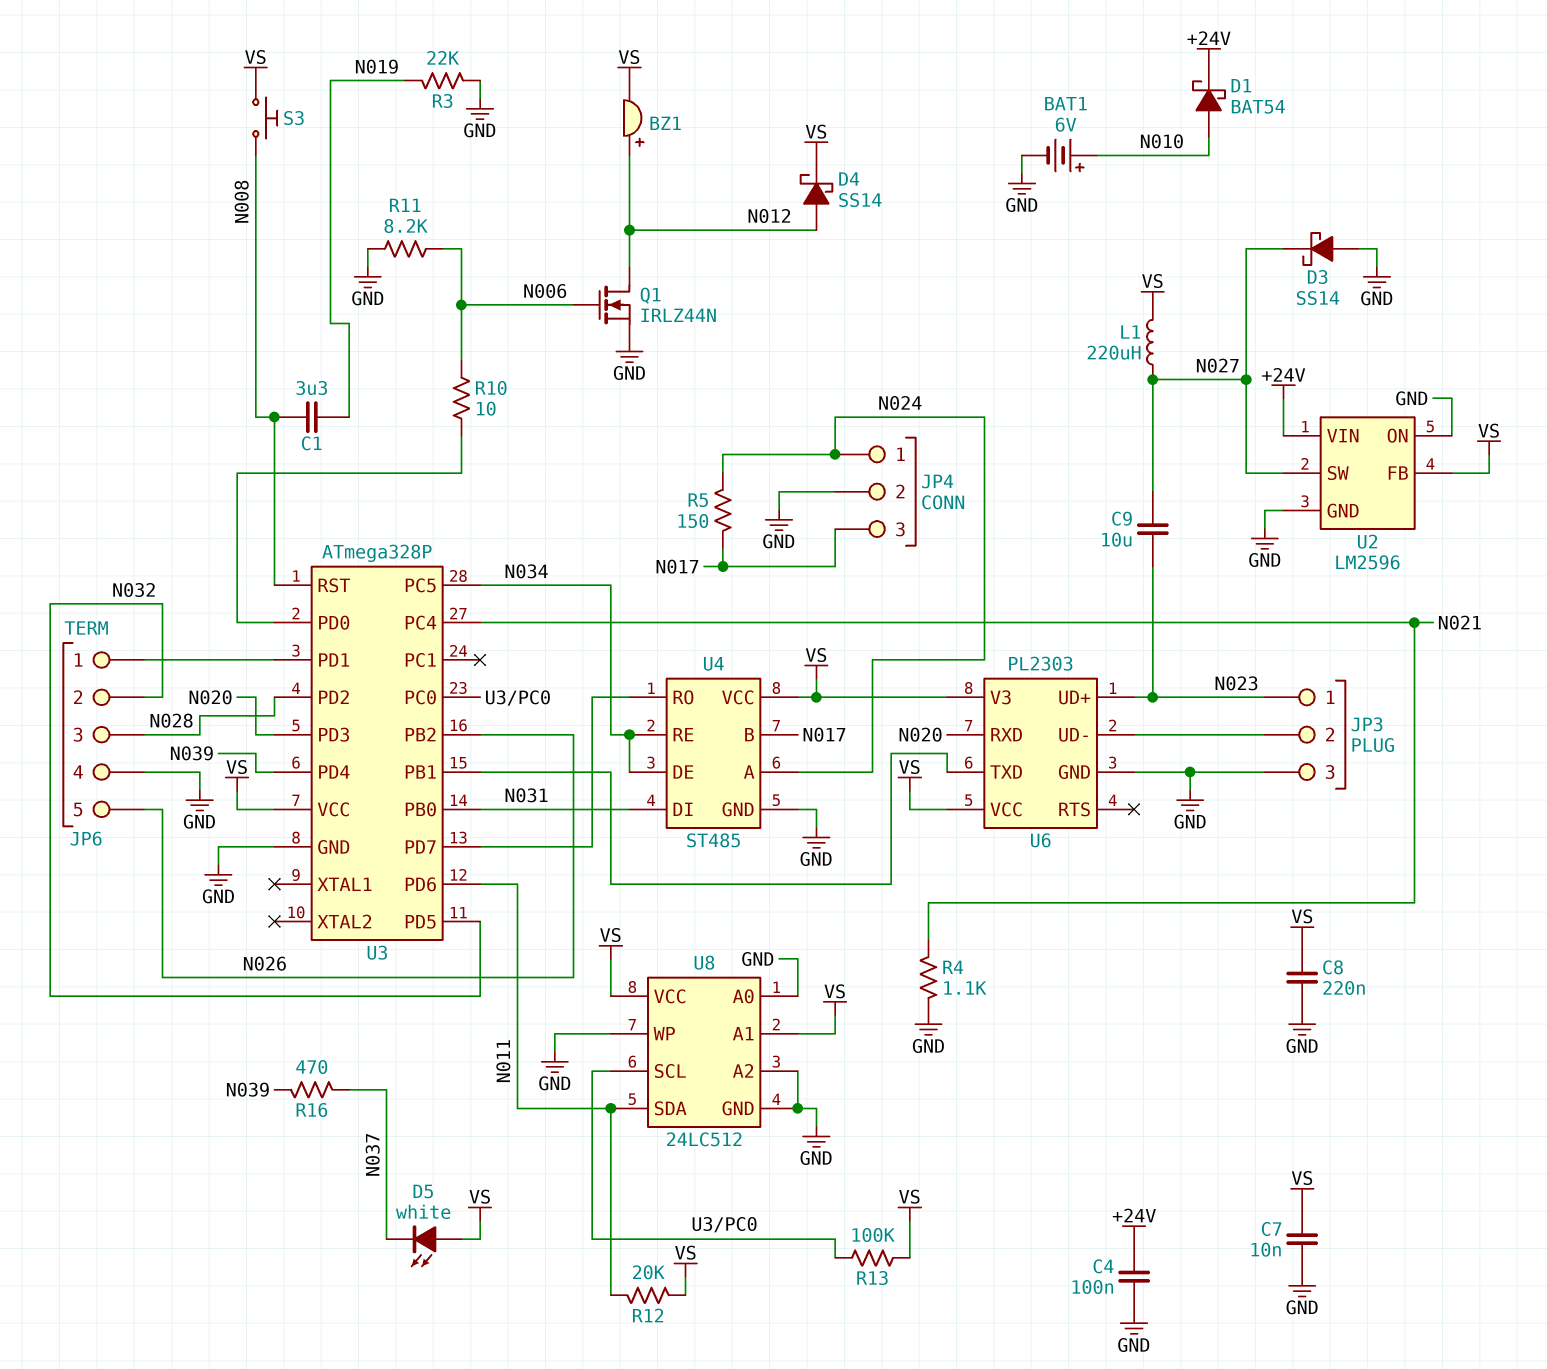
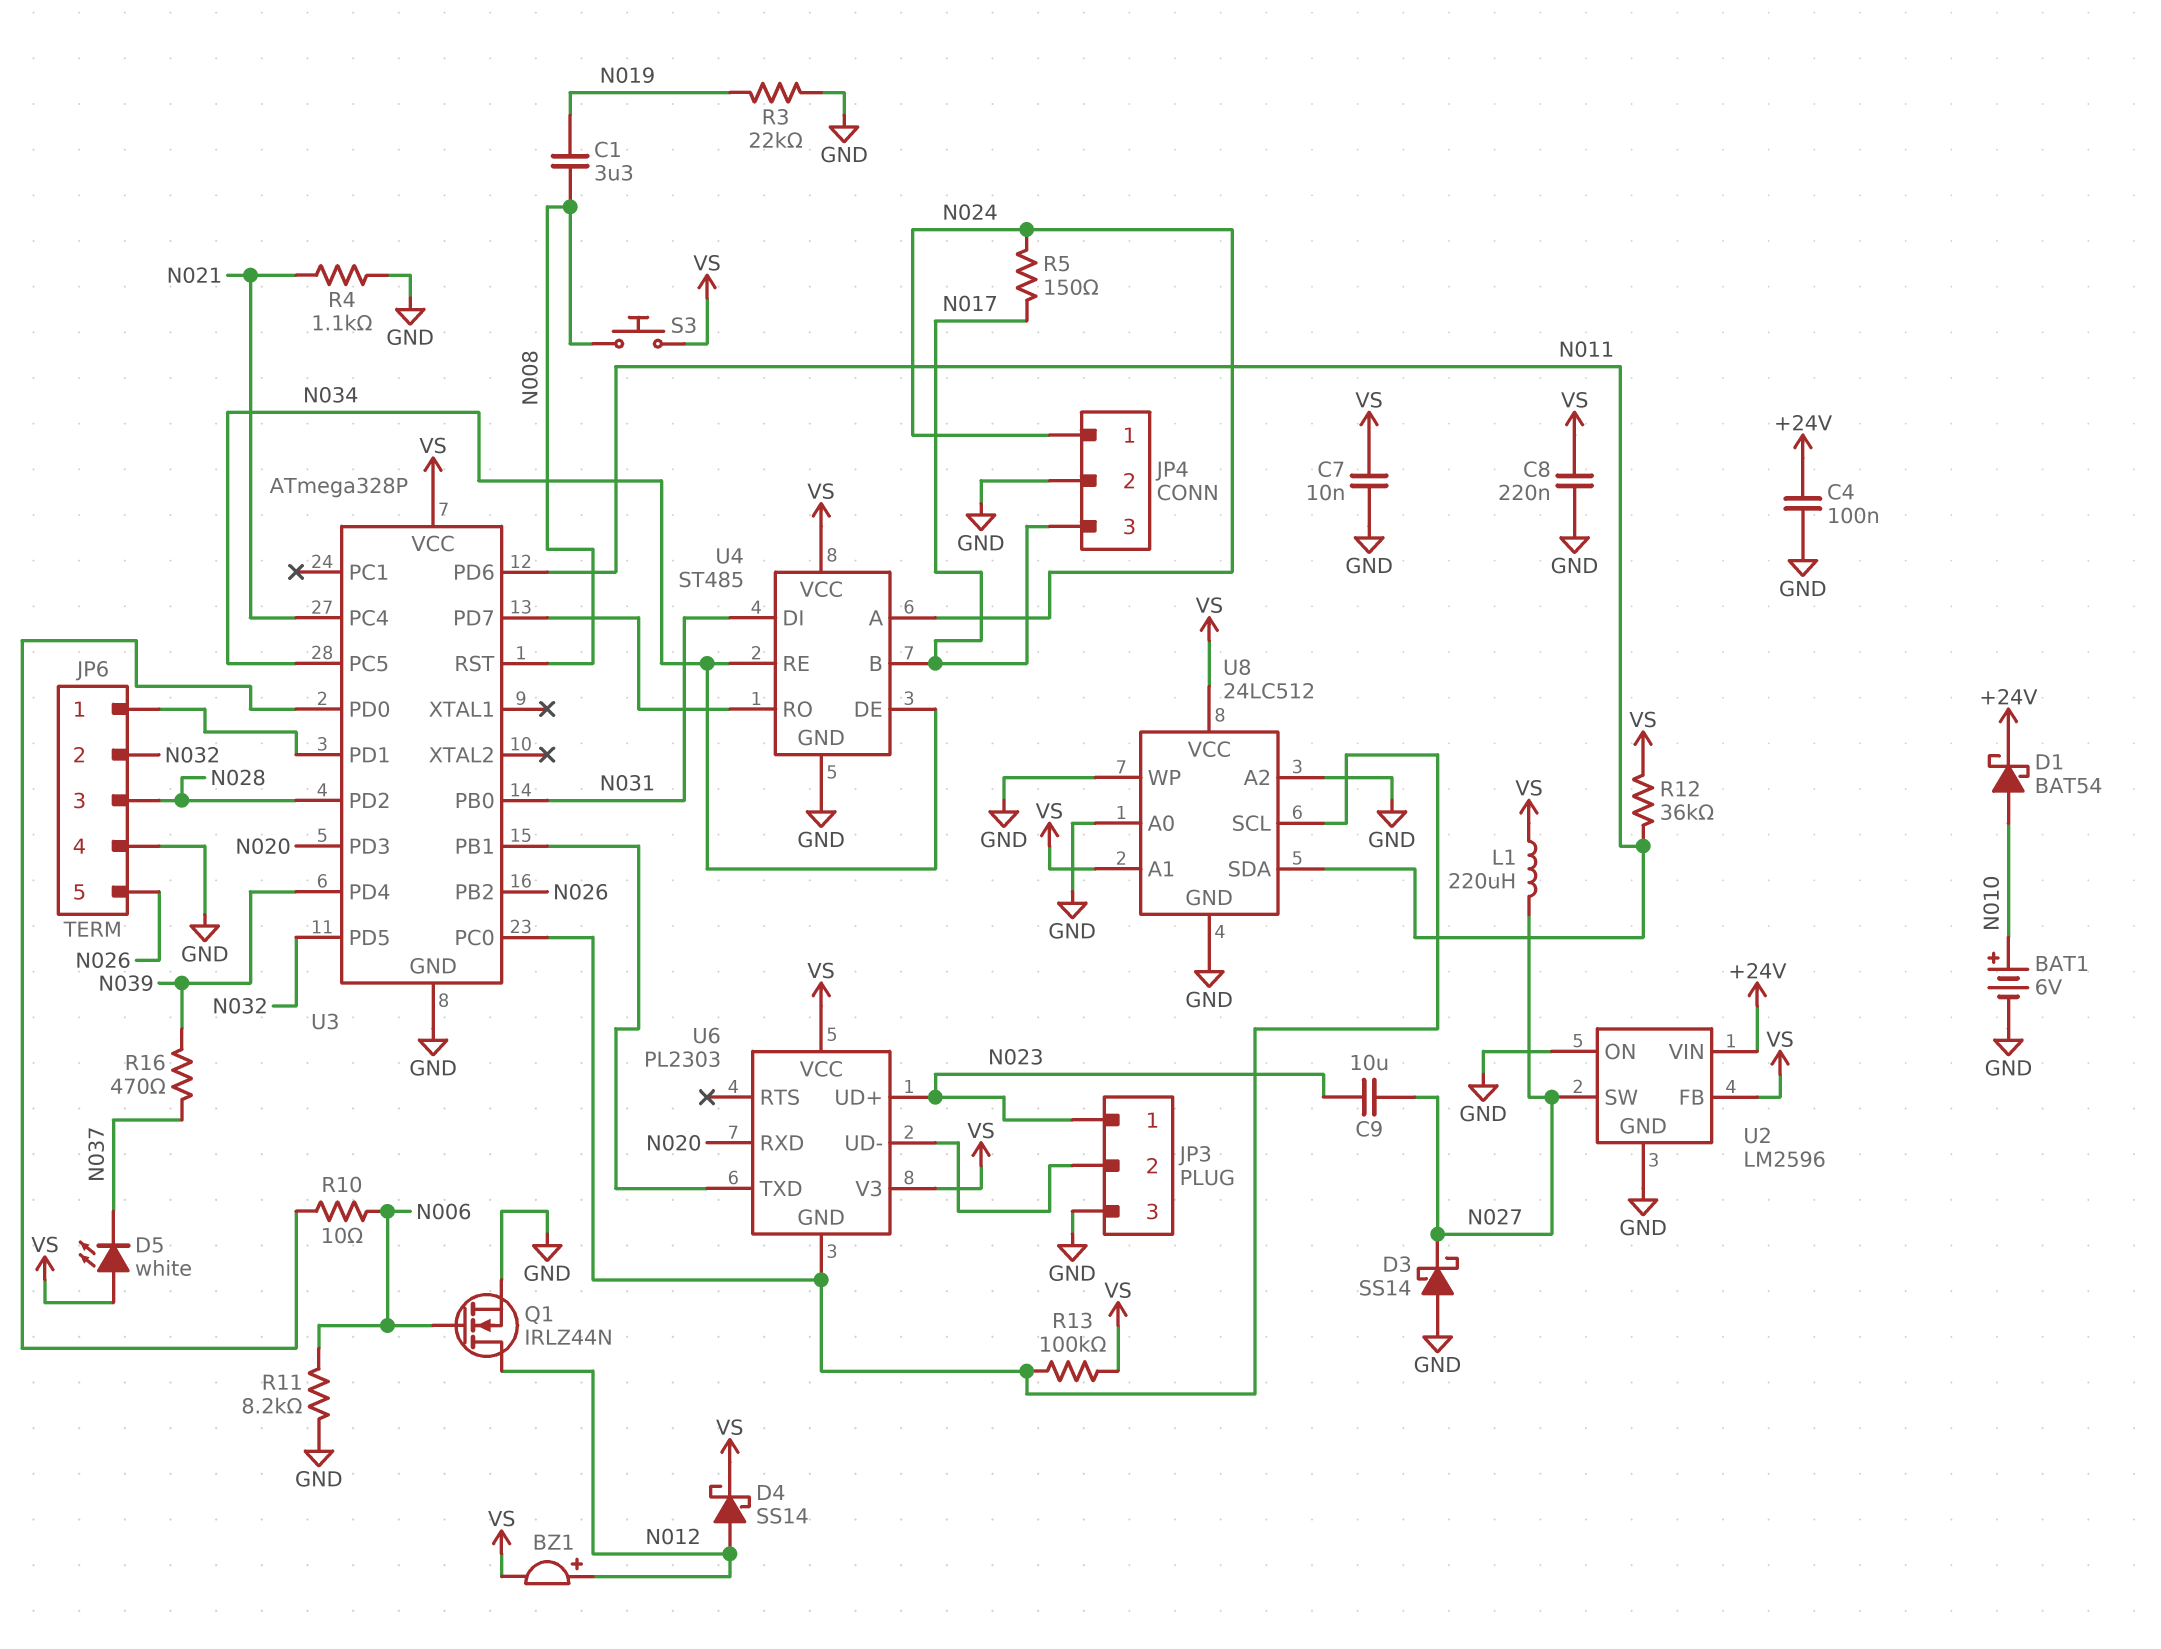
R12: 20k (N011, VS) -> 36k (N011, VS)
U6 pin GND: GND -> U3/PC0

